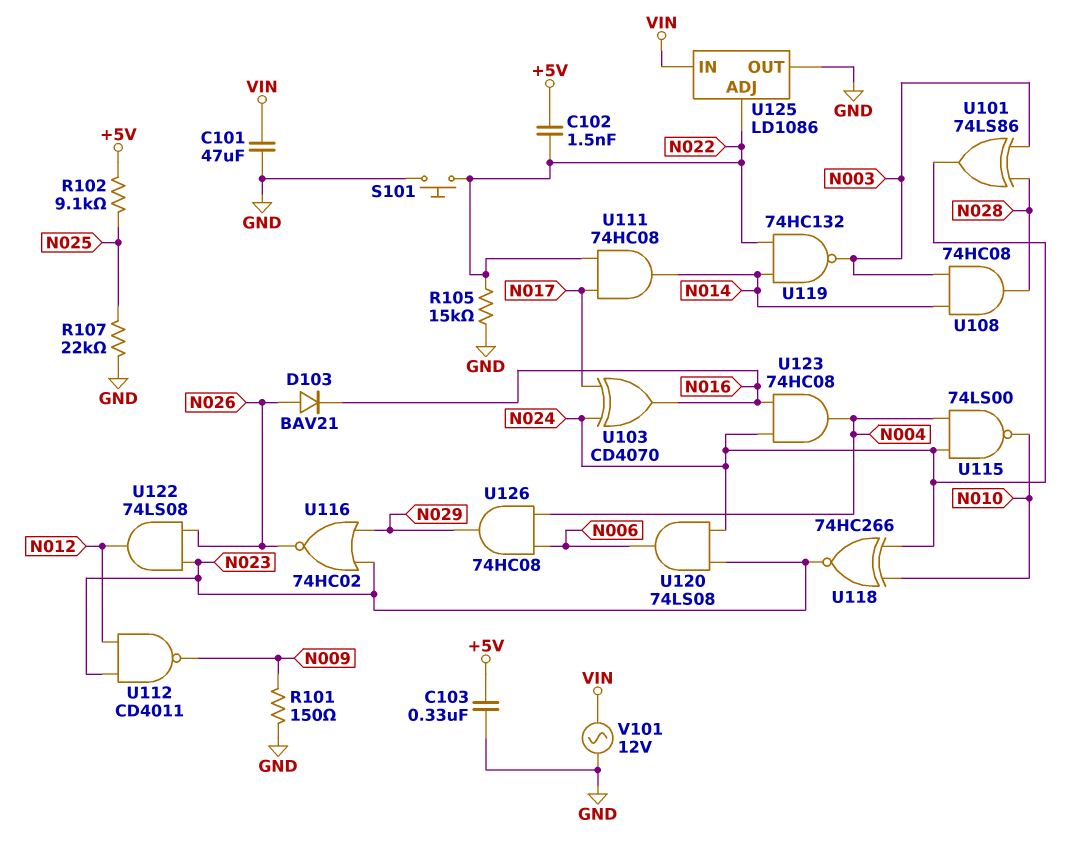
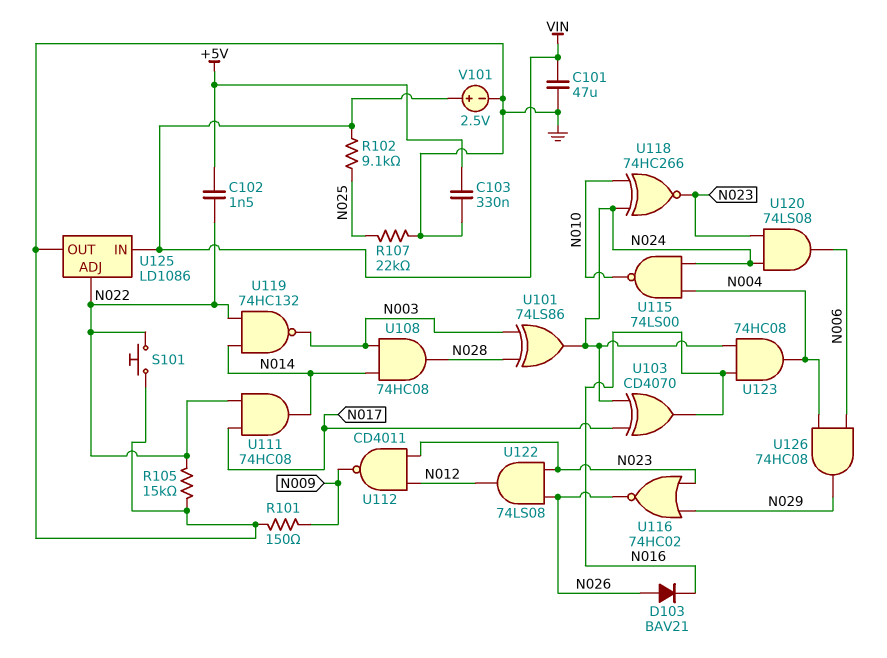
R102: 9.1k (+5V, N025) -> 9.1k (N025, VIN)
V101: AC 12V (GND, VIN) -> 2.5V (plus VIN, minus GND)

